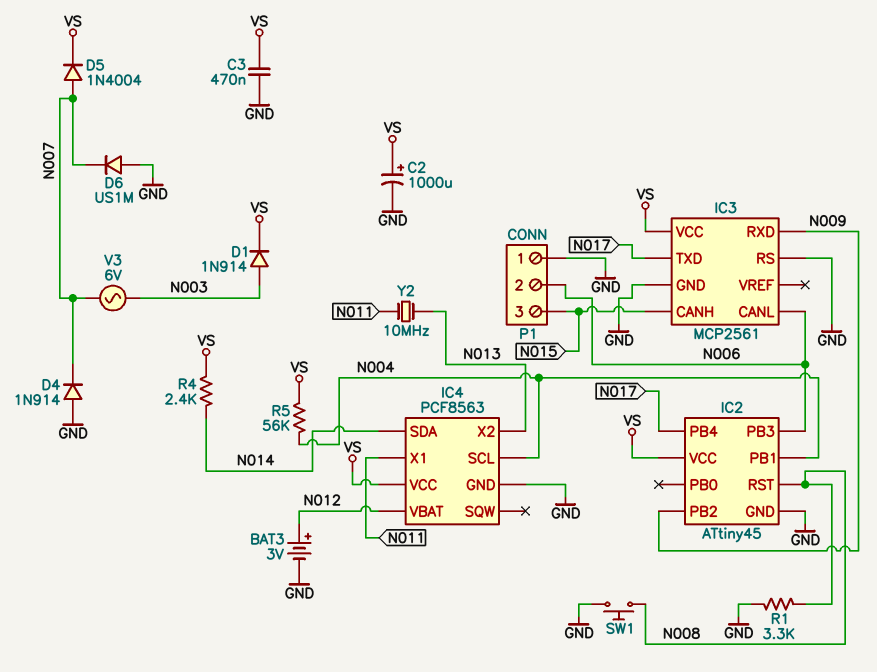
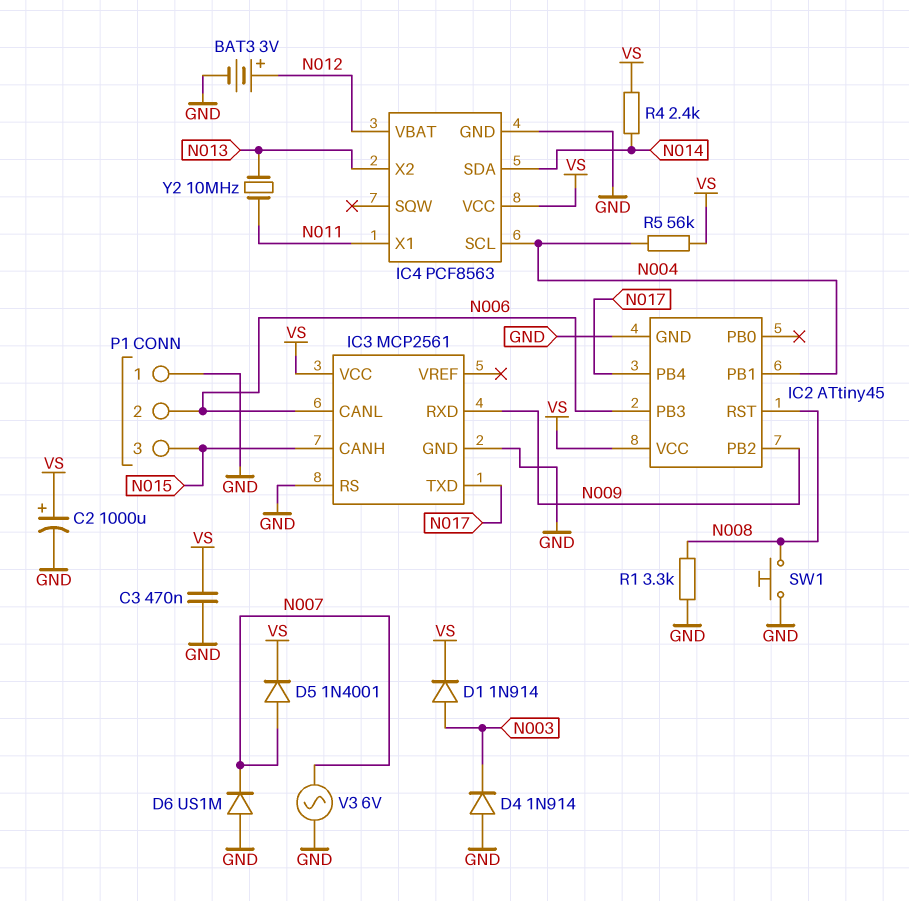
D4: diode 1N914 (A GND, K N007) -> diode 1N914 (A GND, K N003)
D5: diode 1N4004 (A N007, K VS) -> diode 1N4001 (A N007, K VS)
V3: AC 6V (N003, N007) -> AC 6V (GND, N007)

